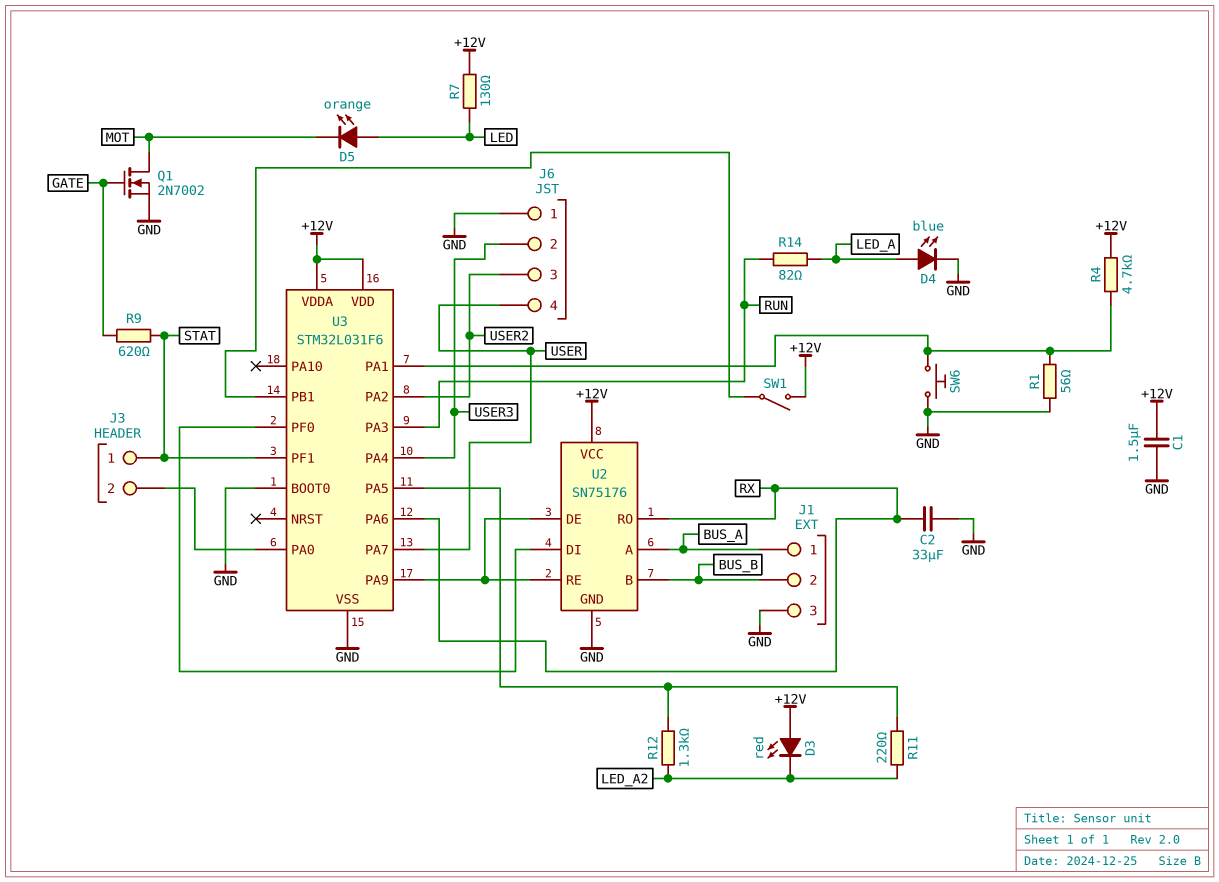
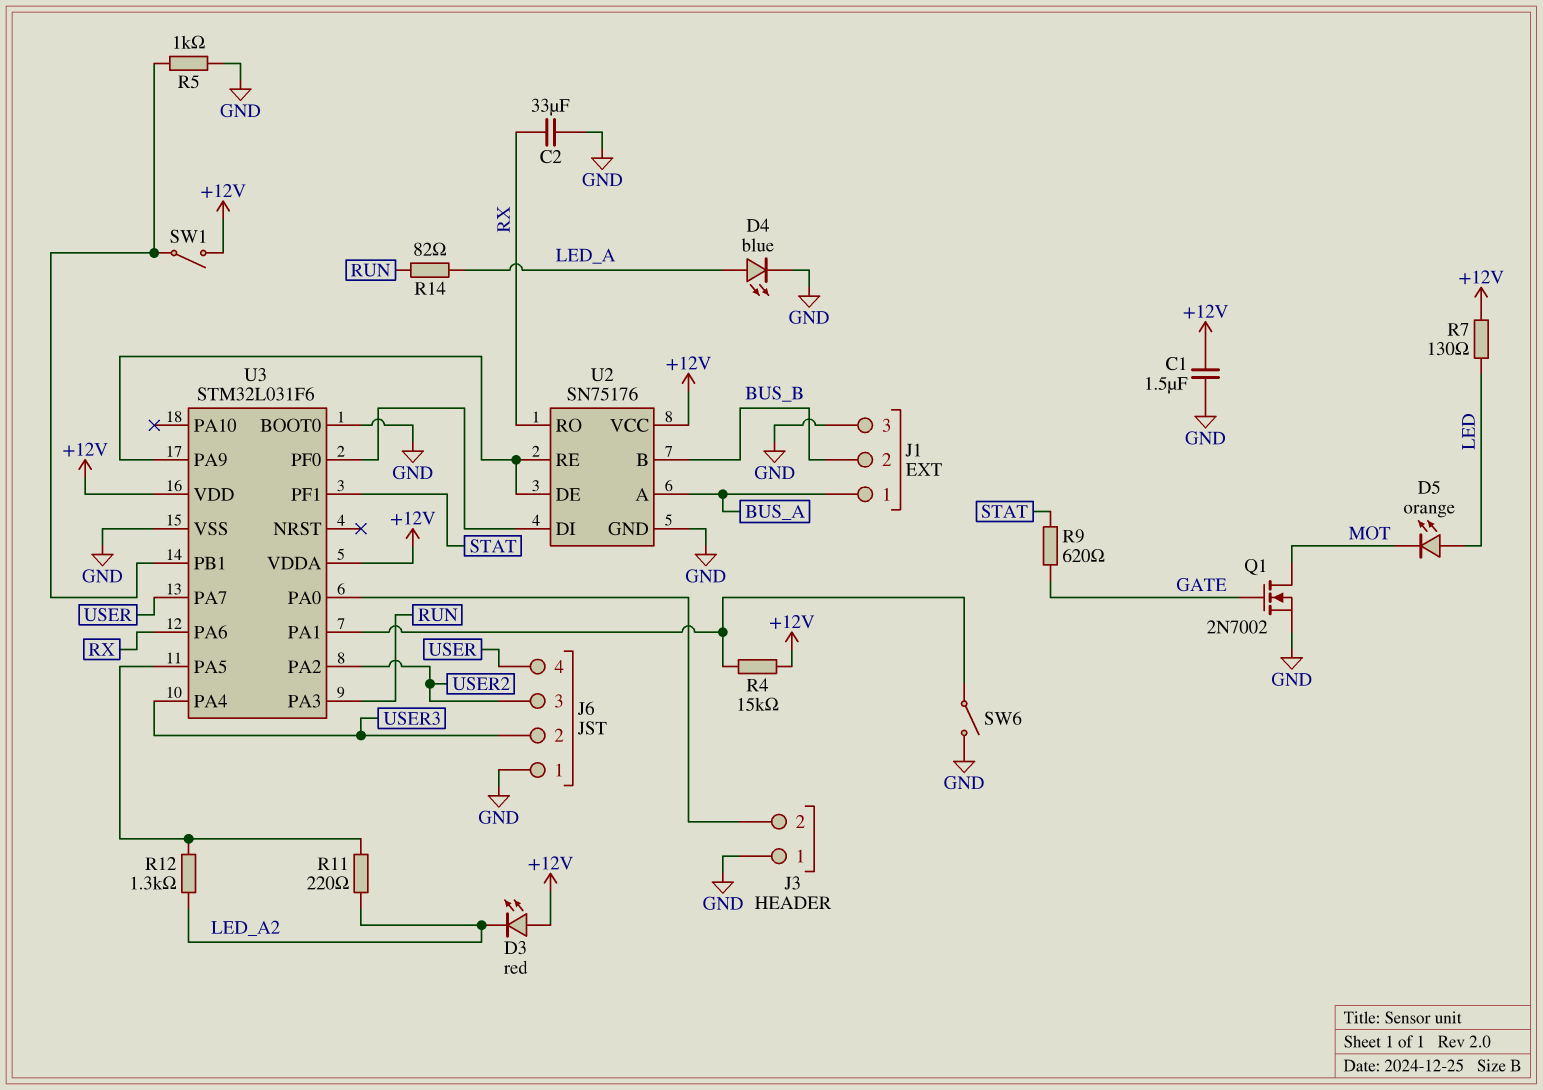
J3 pin 1: STAT -> GND
R1: 56 (GND, U3/PA1) -> none
R4: 4.7k (+12V, U3/PA1) -> 15k (+12V, U3/PA1)
R5: none -> 1k (GND, U3/PB1)
SW6: button (GND, U3/PA1) -> switch (GND, U3/PA1)

